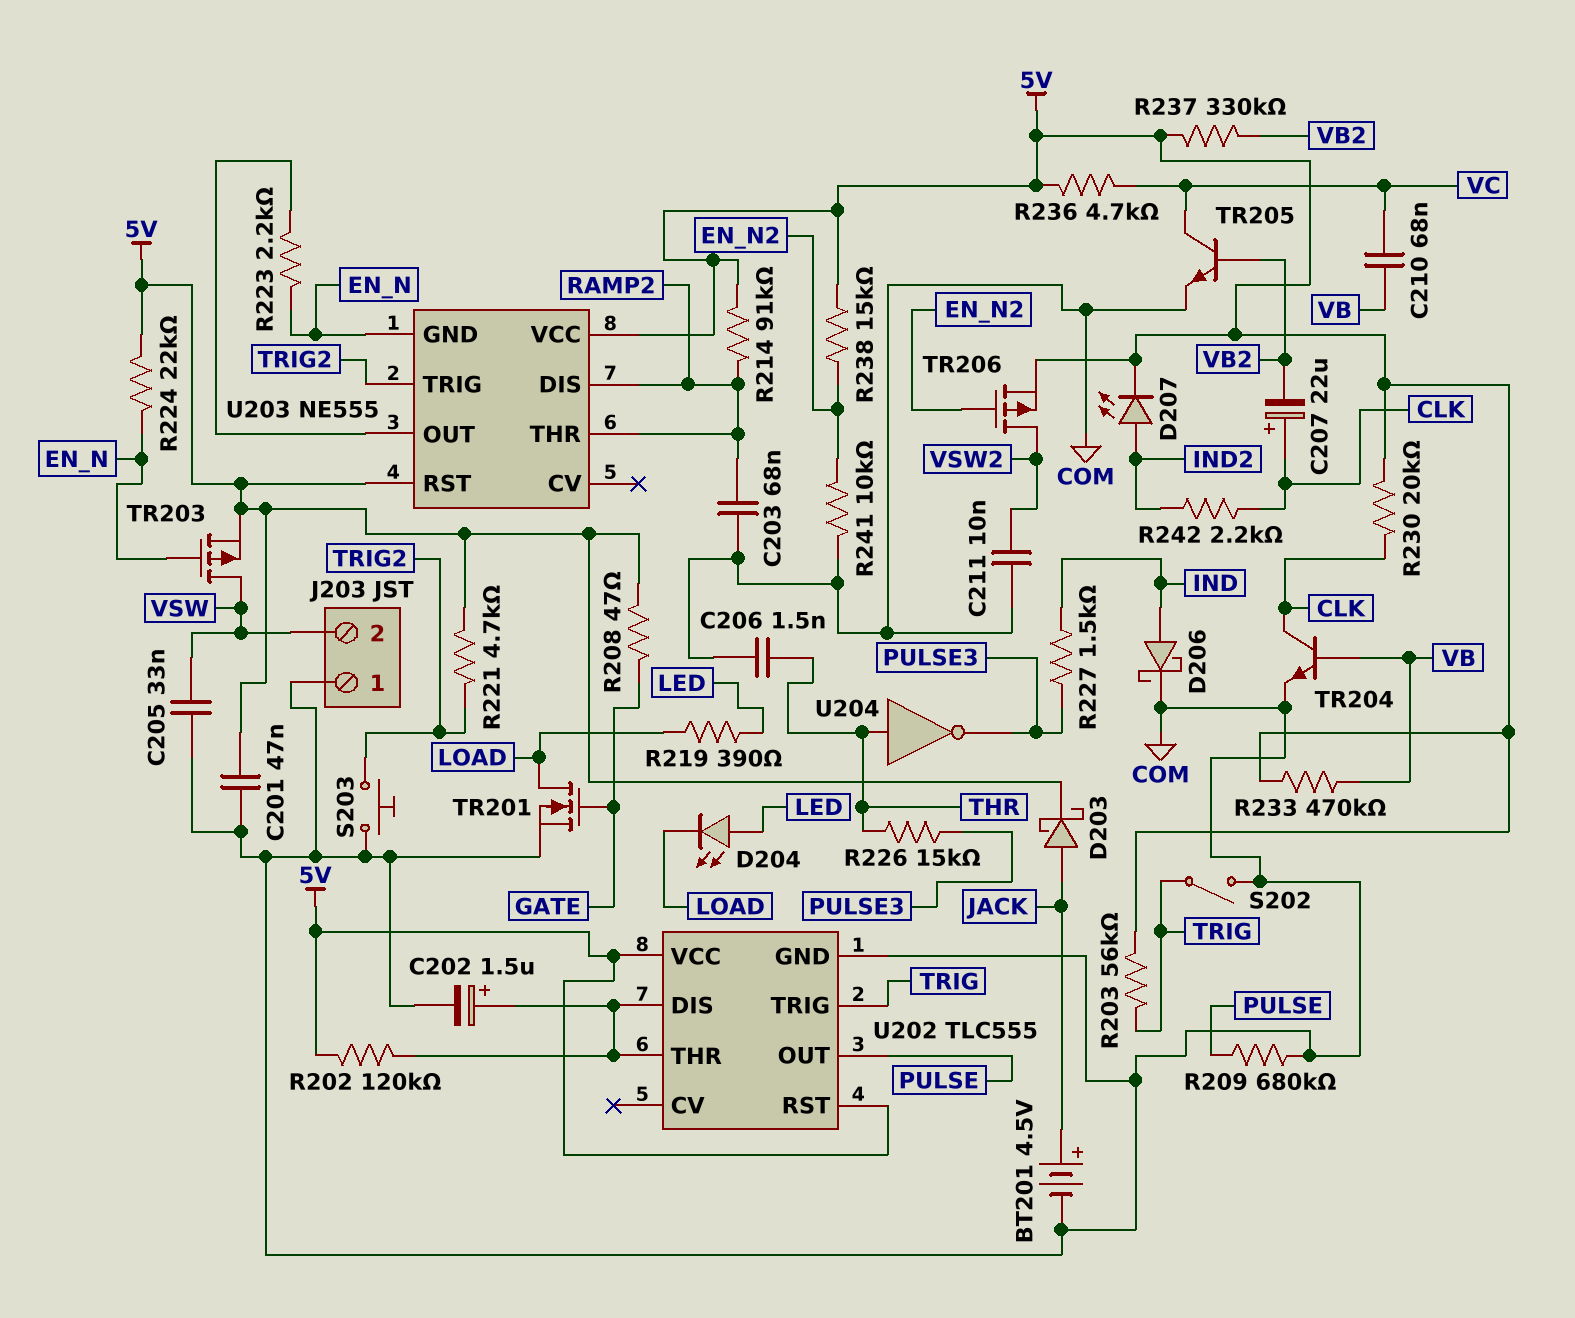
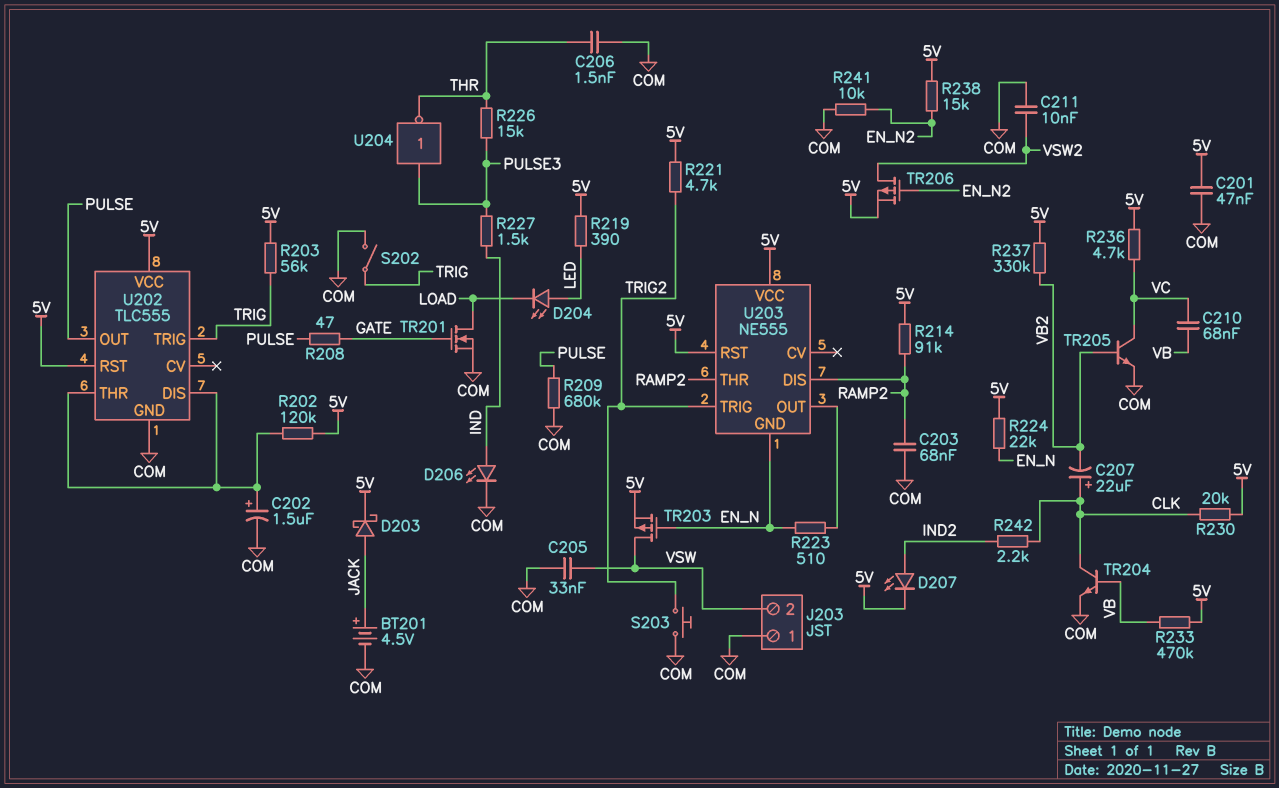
D206: schottky (A IND, K COM) -> LED (A IND, K COM)
R208: 47 (5V, GATE) -> 47 (GATE, PULSE)
R219: 390 (LED, LOAD) -> 390 (5V, LED)
R223: 2.2k (EN_N, U203/OUT) -> 510 (EN_N, U203/OUT)
U204: NOT (in THR, out PULSE3) -> NOT (in PULSE3, out THR)

